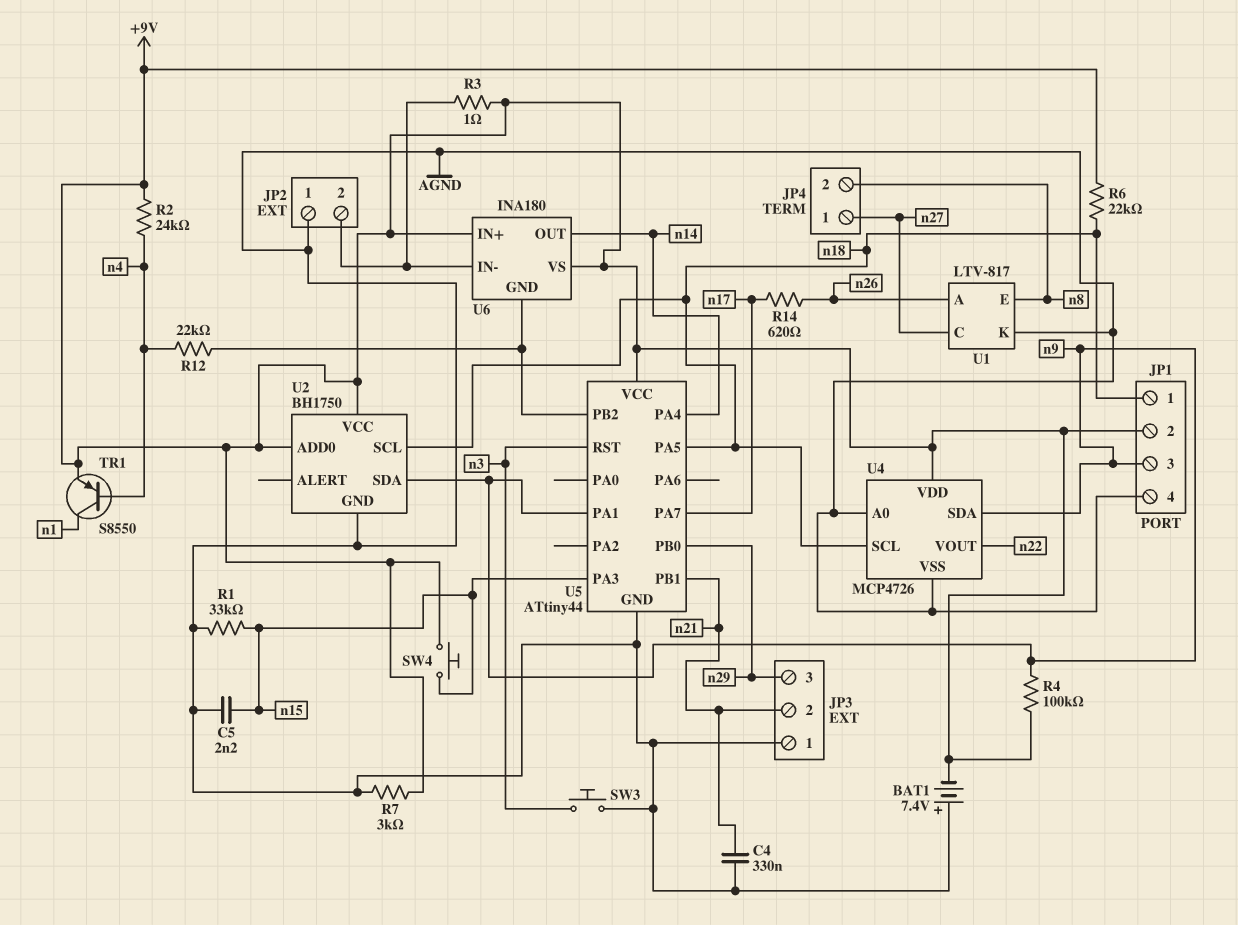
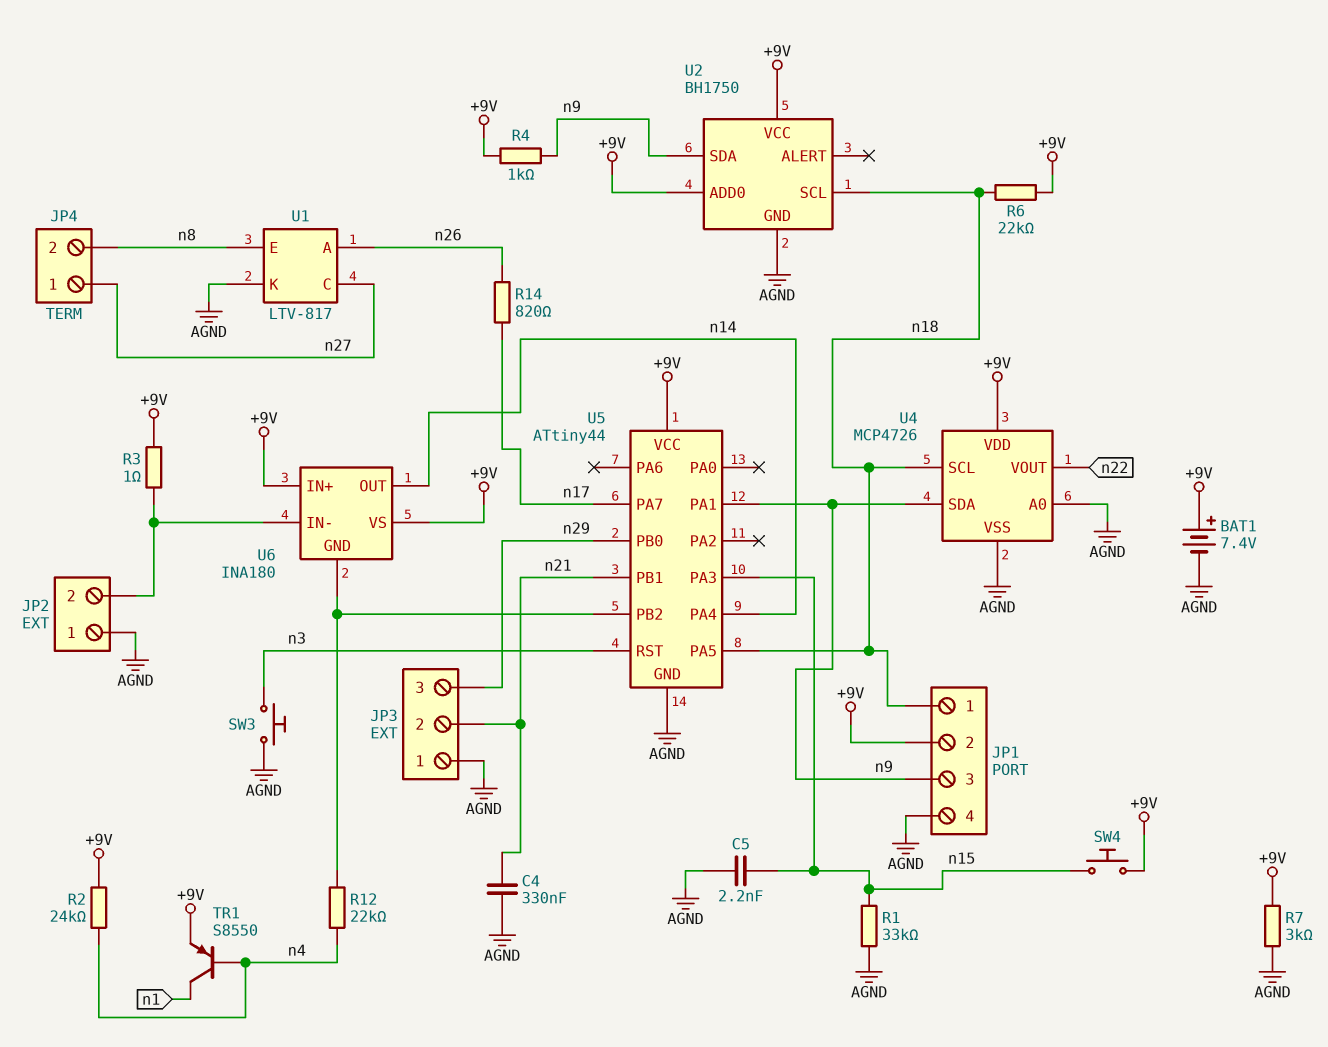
BAT1: 7.4V (plus AGND, minus +9V) -> 7.4V (plus +9V, minus AGND)
R4: 100k (+9V, n9) -> 1k (+9V, n9)
R14: 620 (n17, n26) -> 820 (n17, n26)

